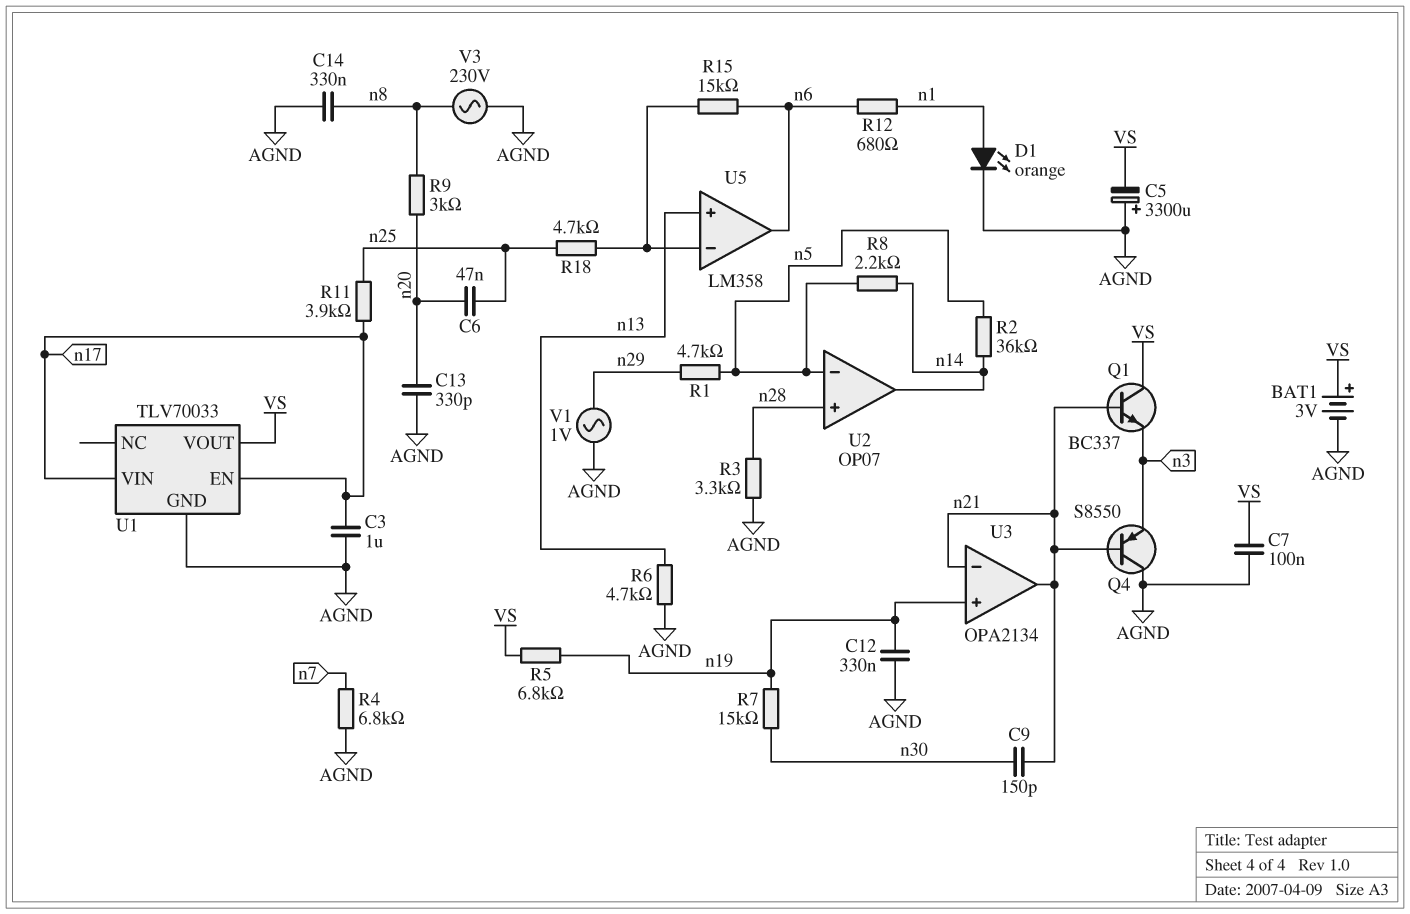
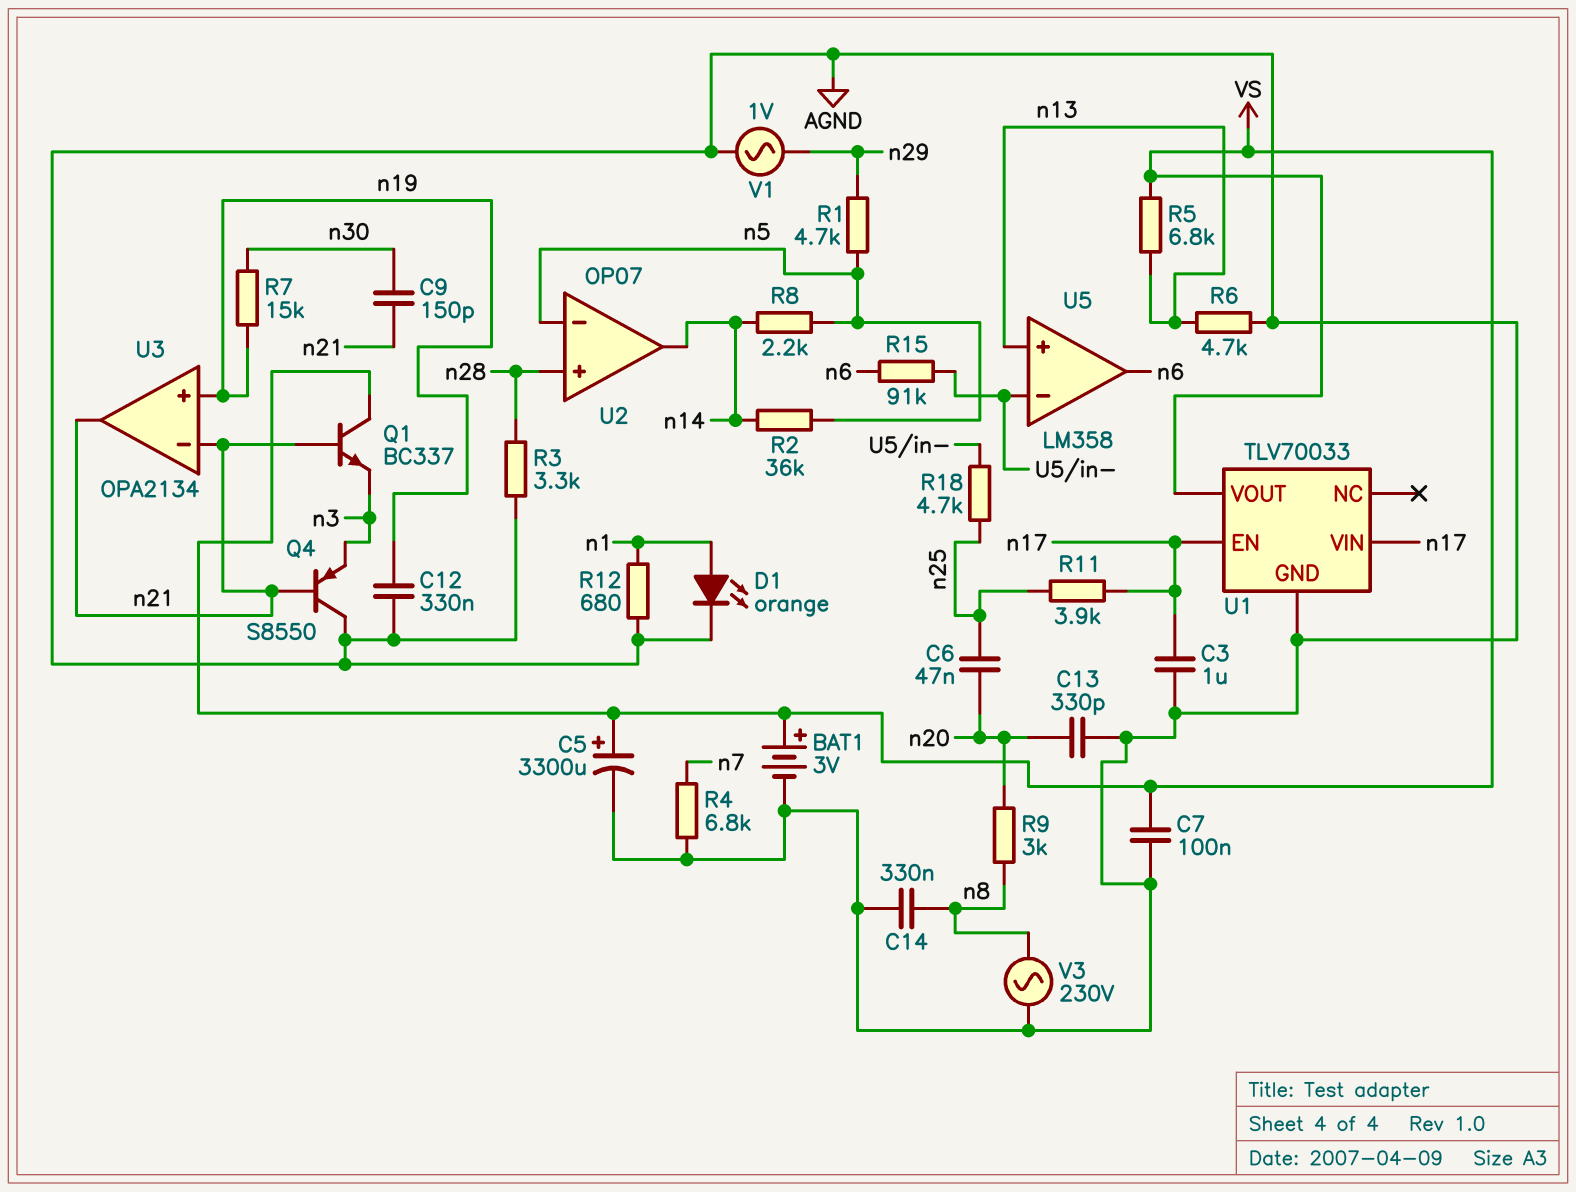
C5: 3300uF (plus AGND, minus VS) -> 3300uF (plus VS, minus AGND)
R5: 6.8k (VS, n19) -> 6.8k (VS, n13)
R12: 680 (n1, n6) -> 680 (AGND, n1)
R15: 15k (U5/in-, n6) -> 91k (U5/in-, n6)

